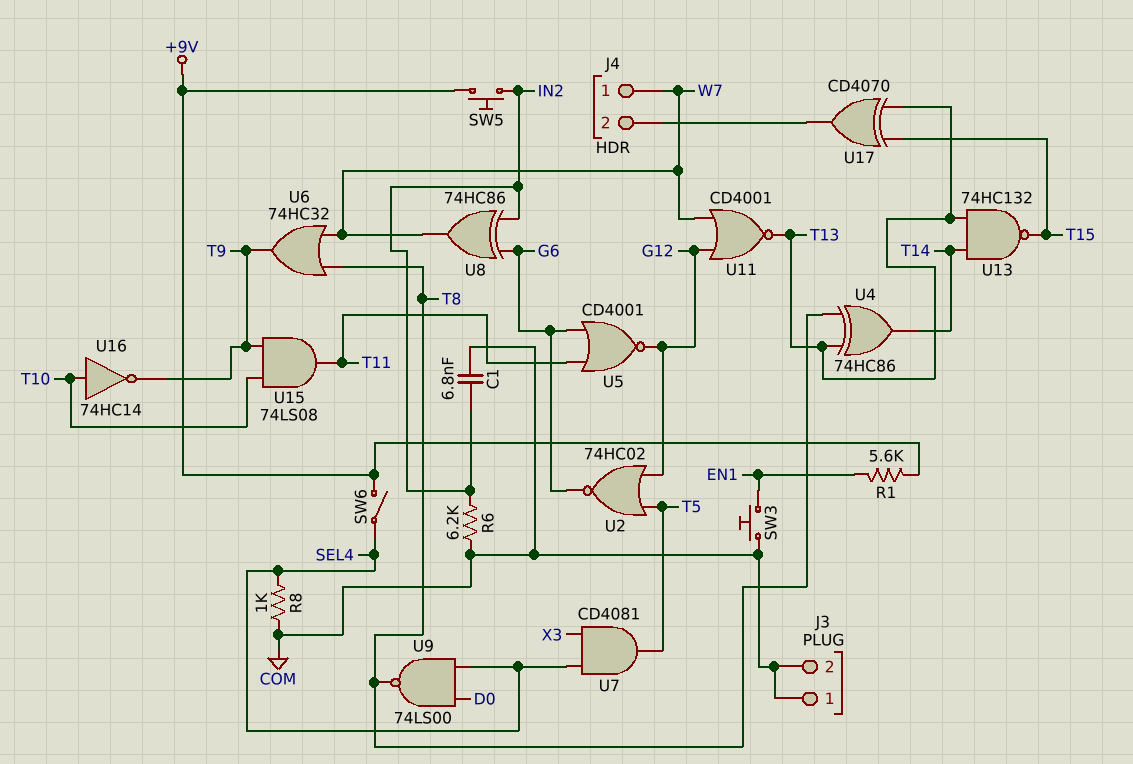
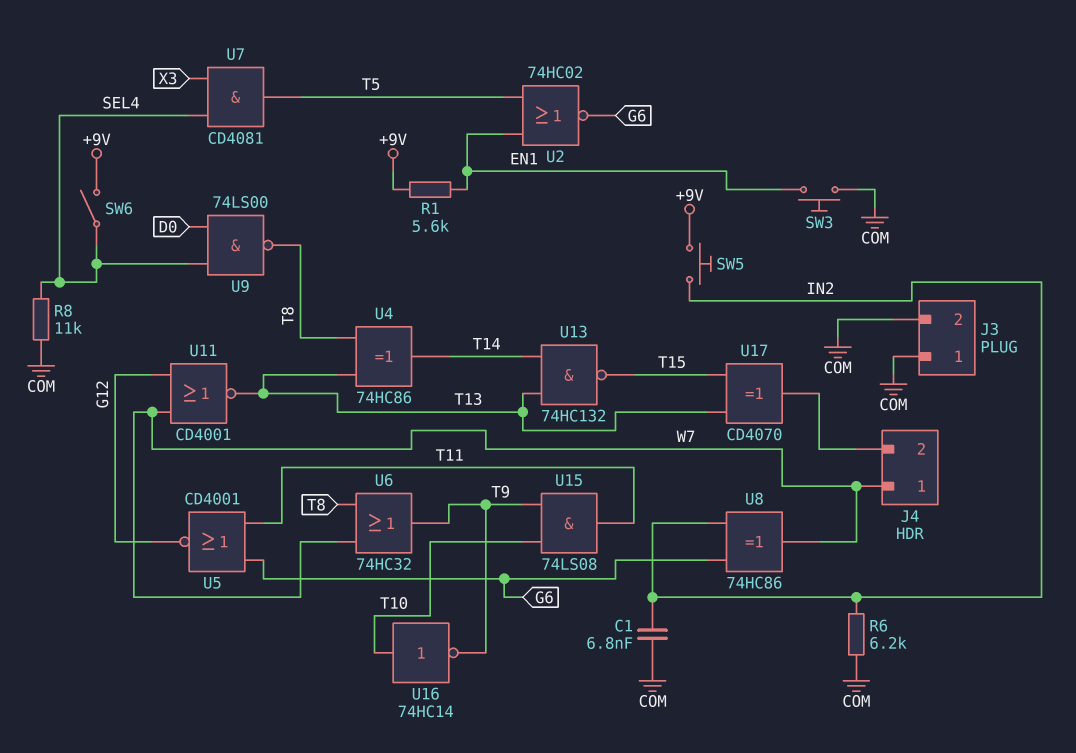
R8: 1k (COM, SEL4) -> 11k (COM, SEL4)
U2: NOR 74HC02 (in G12, in T5, out G6) -> NOR 74HC02 (in EN1, in T5, out G6)

